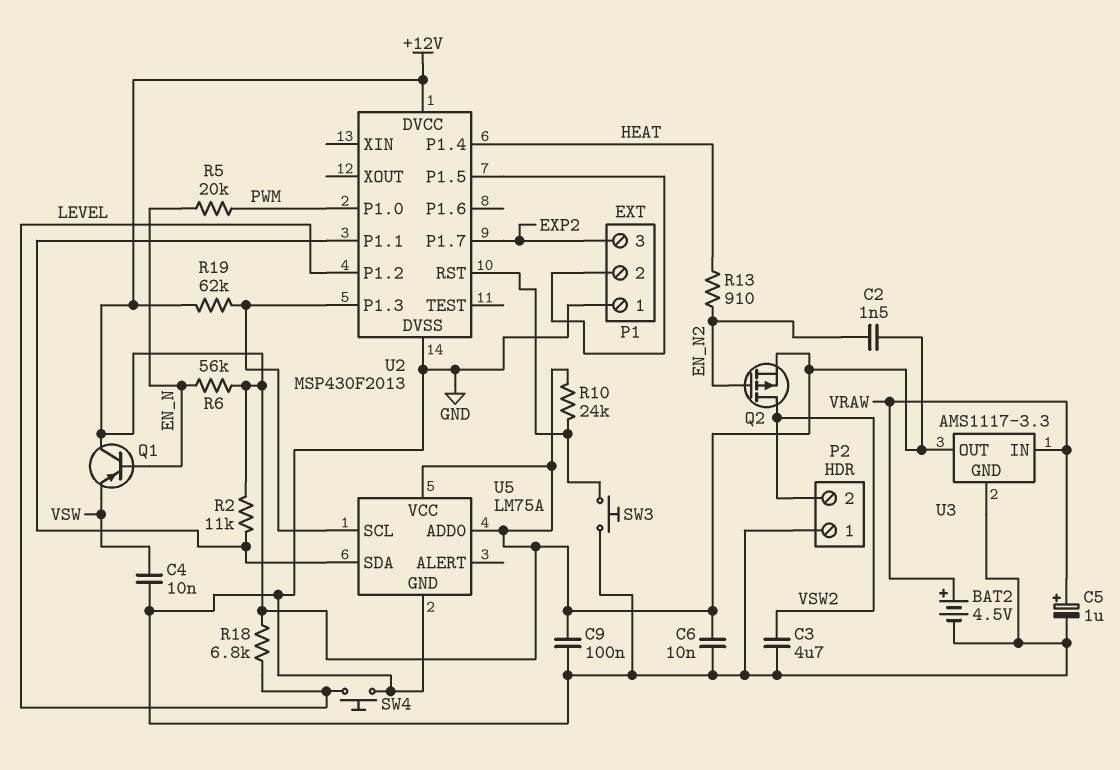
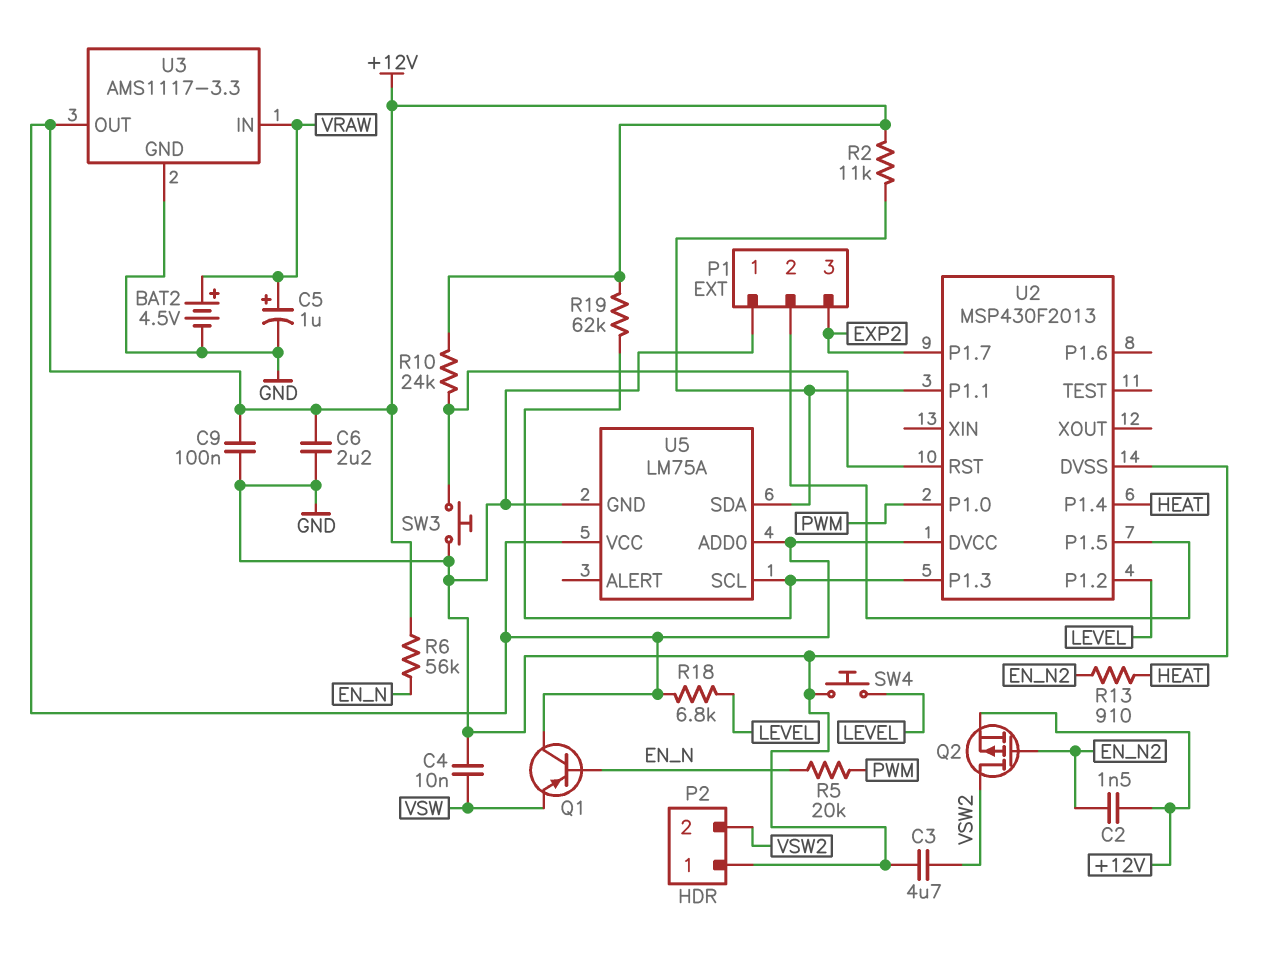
C6: 10nF (+12V, GND) -> 2.2uF (+12V, GND)

